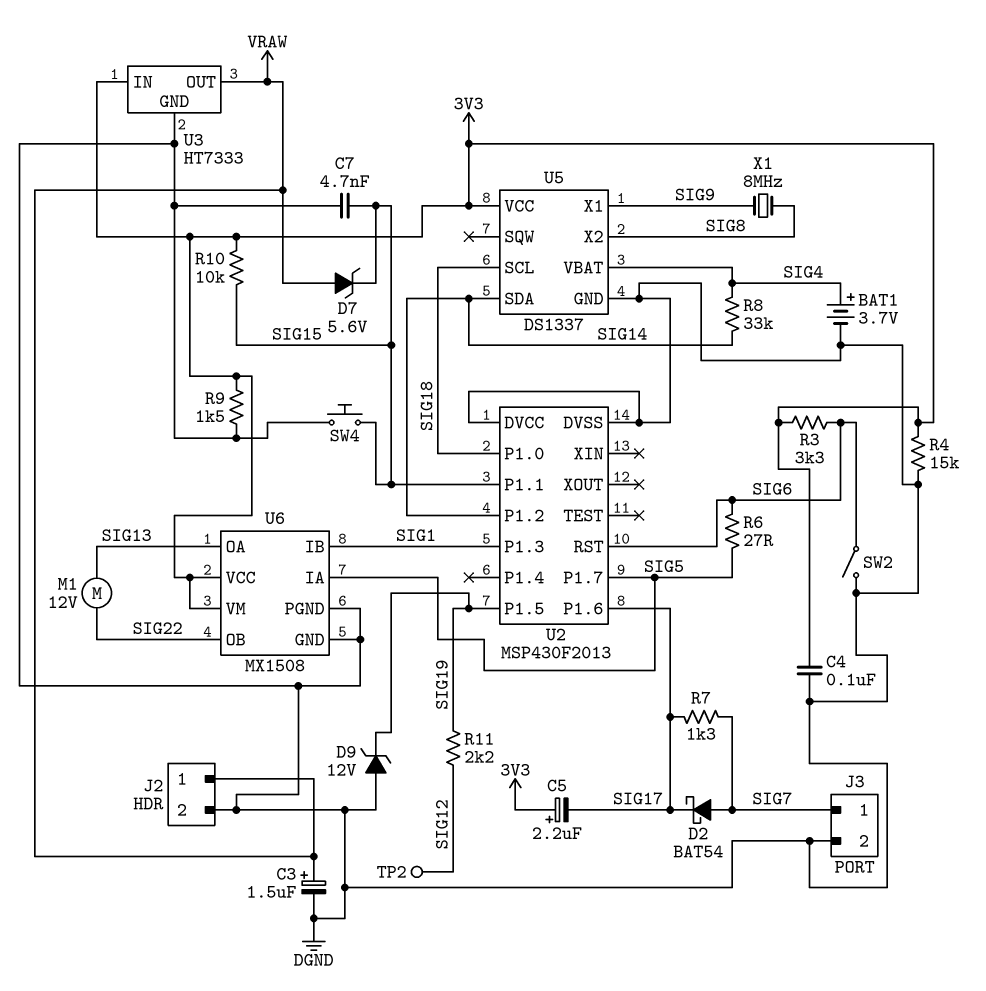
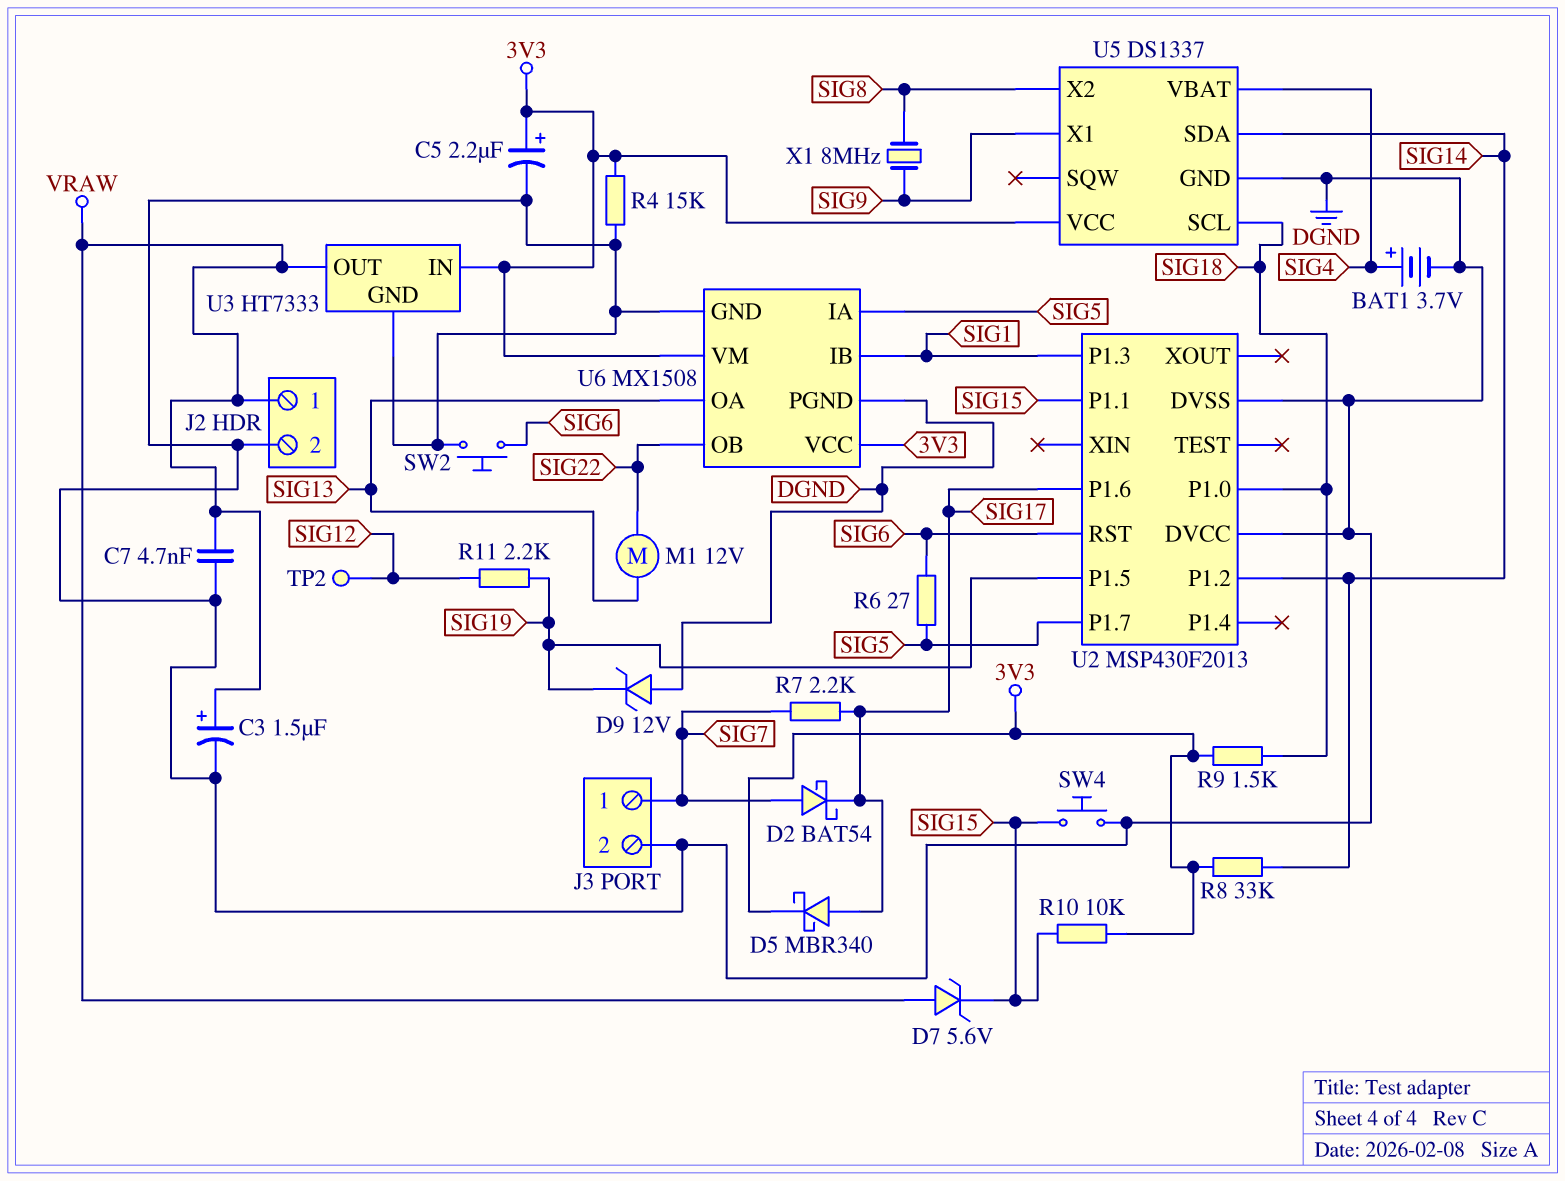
C4: 100nF (3V3, DGND) -> none
C5: 2.2uF (plus 3V3, minus SIG17) -> 2.2uF (plus 3V3, minus DGND)
C7: 4.7nF (DGND, SIG15) -> 4.7nF (DGND, VRAW)
D5: none -> schottky MBR340 (A SIG17, K 3V3)
R3: 3.3k (3V3, SIG6) -> none
R7: 1.3k (SIG7, SIG17) -> 2.2k (SIG7, SIG17)
R8: 33k (SIG4, SIG14) -> 33k (3V3, SIG14)
R9: 1.5k (3V3, DGND) -> 1.5k (3V3, SIG18)
SW2: switch (DGND, SIG6) -> button (DGND, SIG6)

